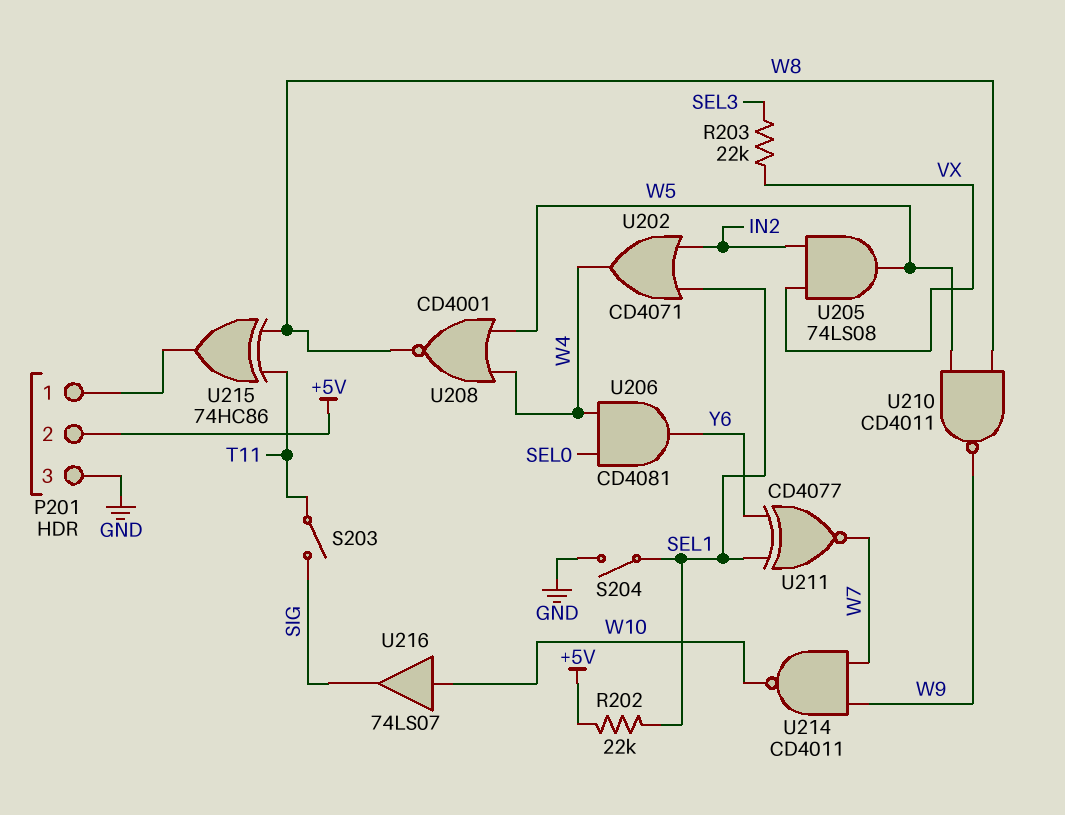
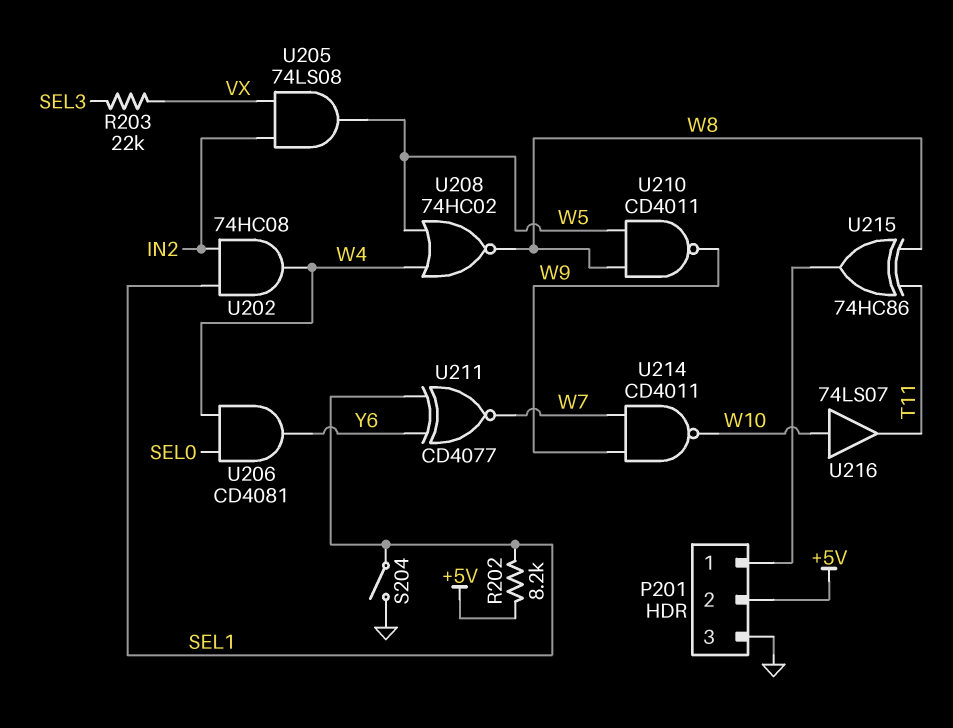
R202: 22k (+5V, SEL1) -> 8.2k (+5V, SEL1)
S203: switch (SIG, T11) -> none
U202: OR CD4071 (in IN2, in SEL1, out W4) -> AND 74HC08 (in IN2, in SEL1, out W4)
U208: NOR CD4001 (in W4, in W5, out W8) -> NOR 74HC02 (in W4, in W5, out W8)
U216: buffer 74LS07 (in W10, out SIG) -> buffer 74LS07 (in W10, out T11)

